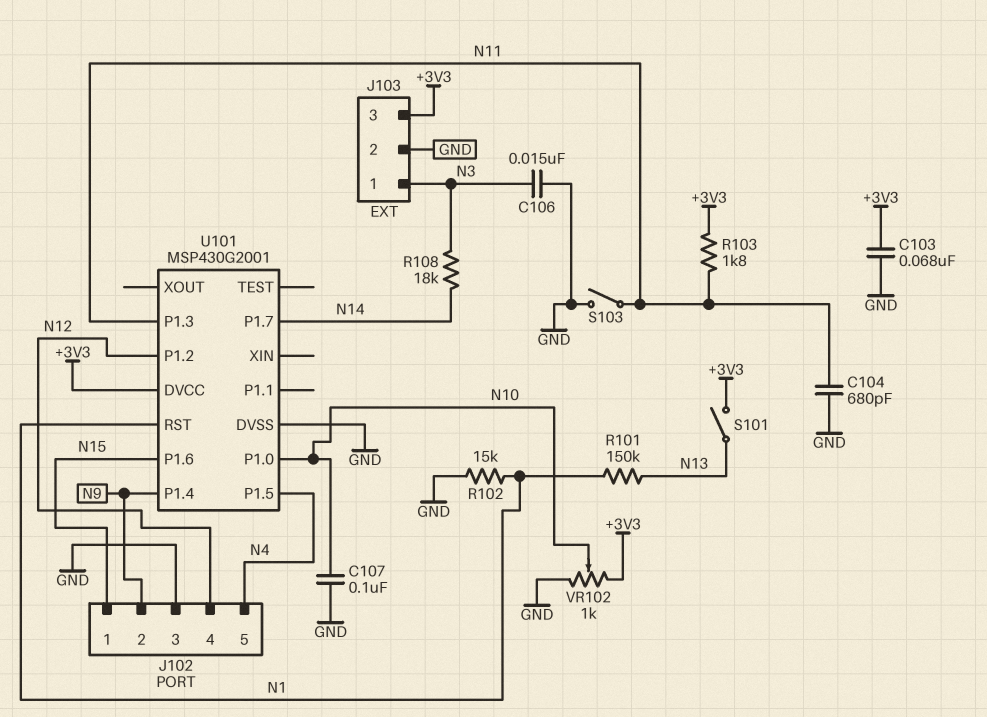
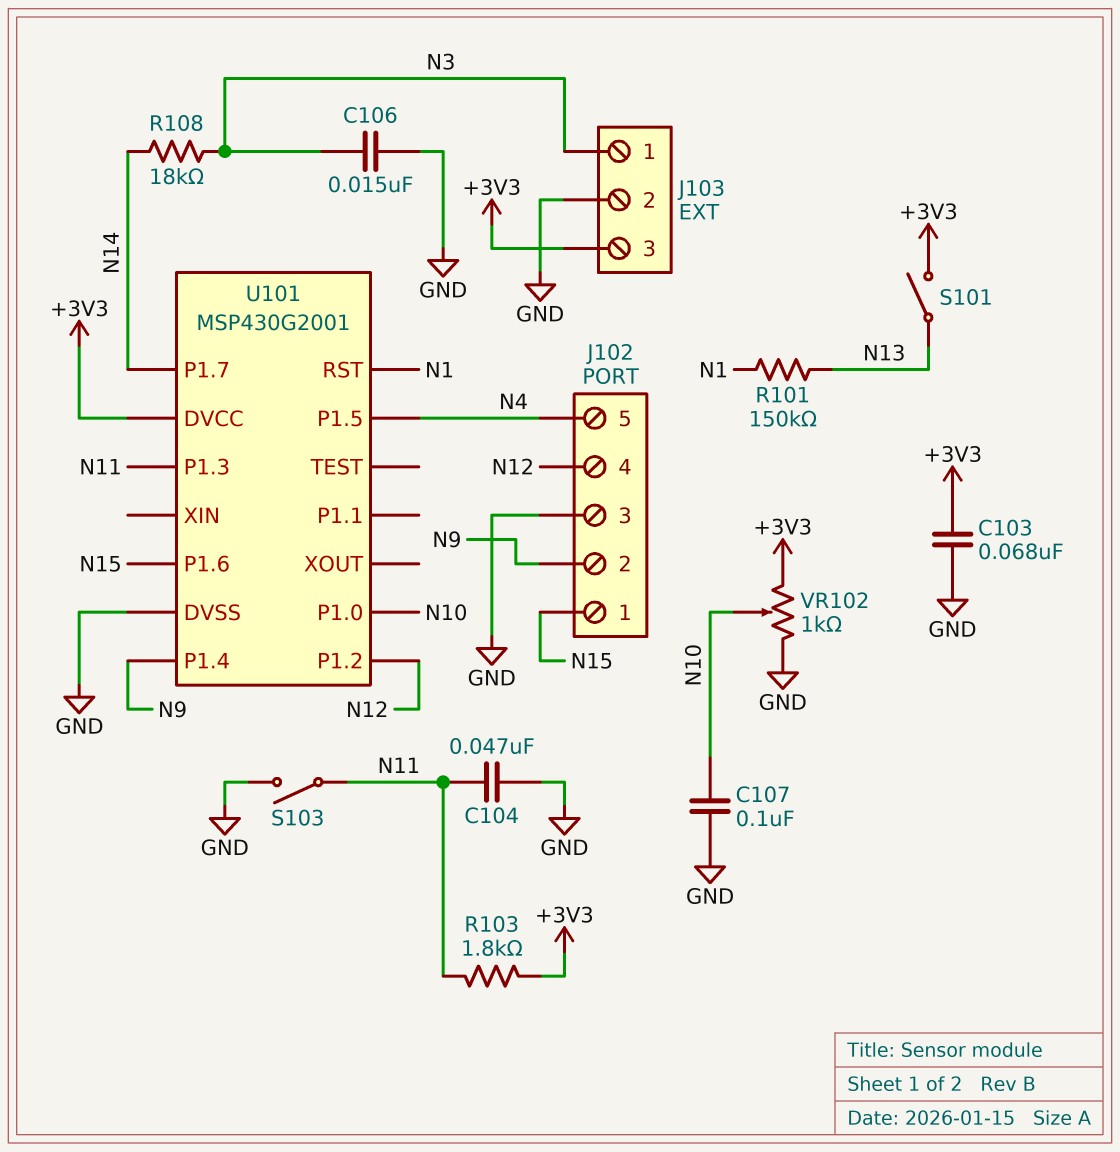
C104: 680pF (GND, N11) -> 47nF (GND, N11)
R102: 15k (GND, N1) -> none

